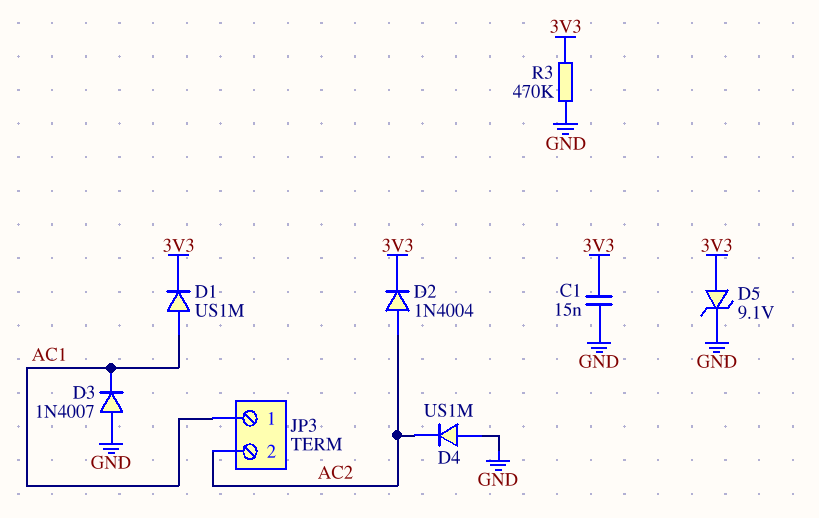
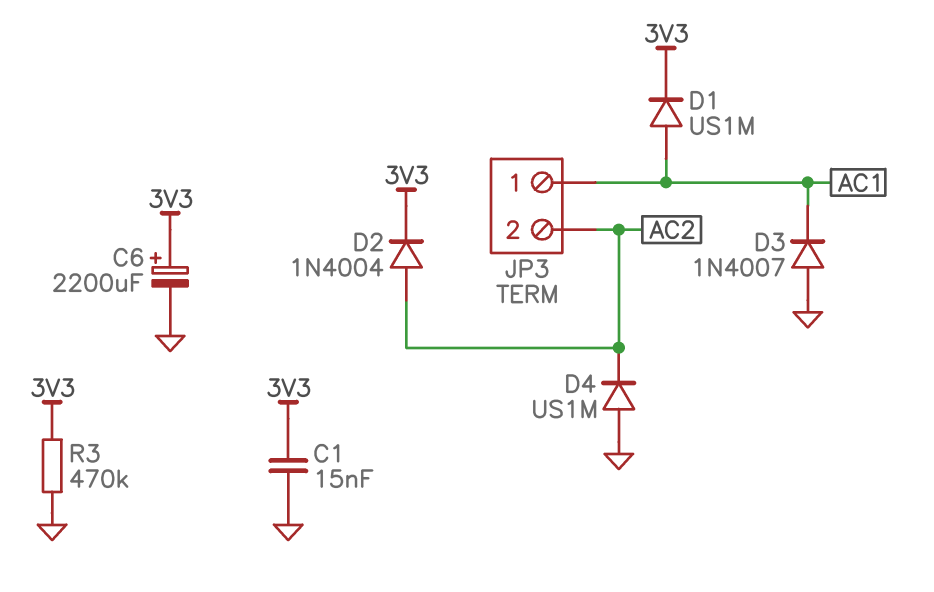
C6: none -> 2200uF (plus 3V3, minus GND)
D5: zener 9.1V (A 3V3, K GND) -> none

